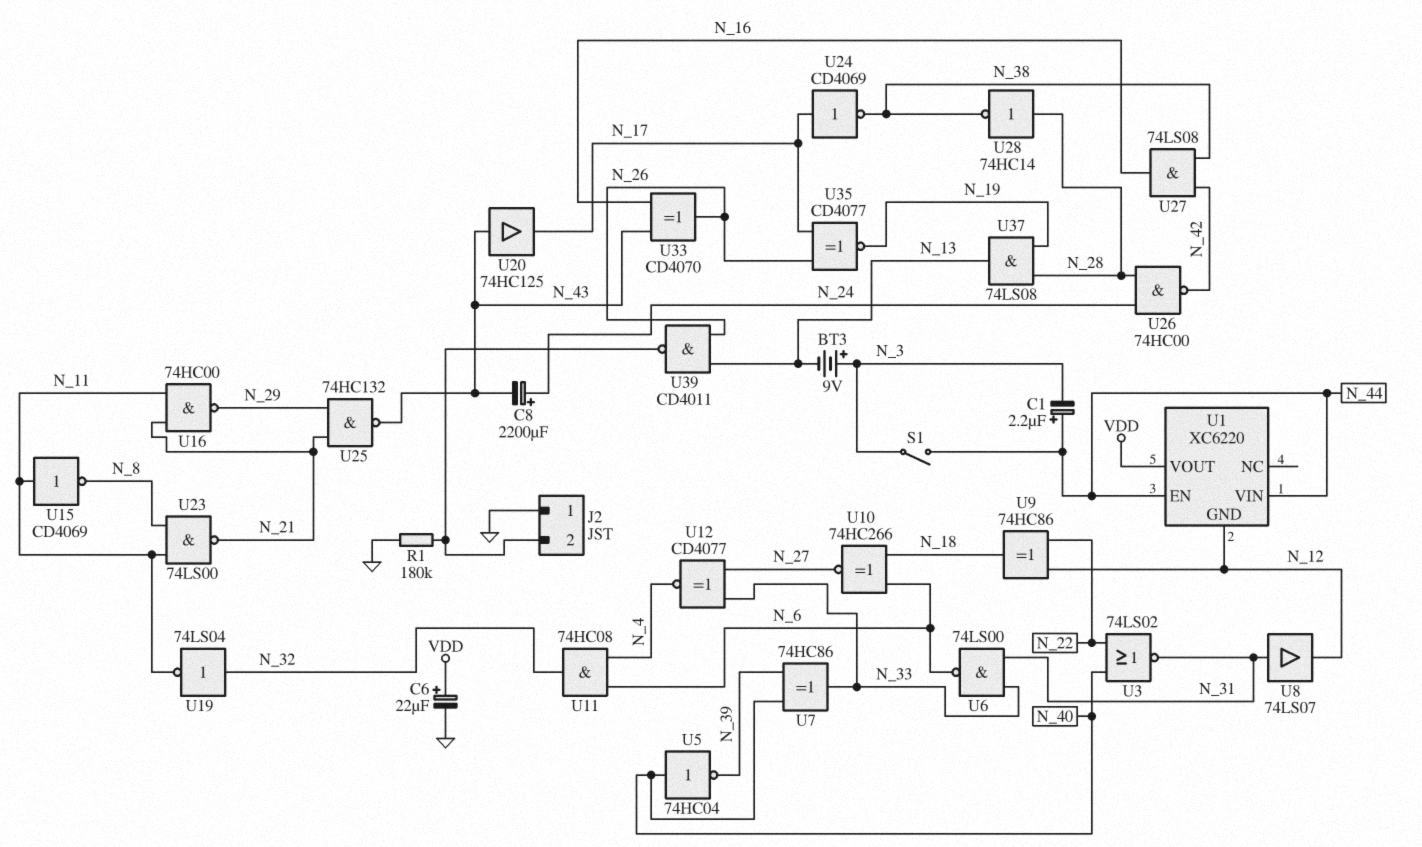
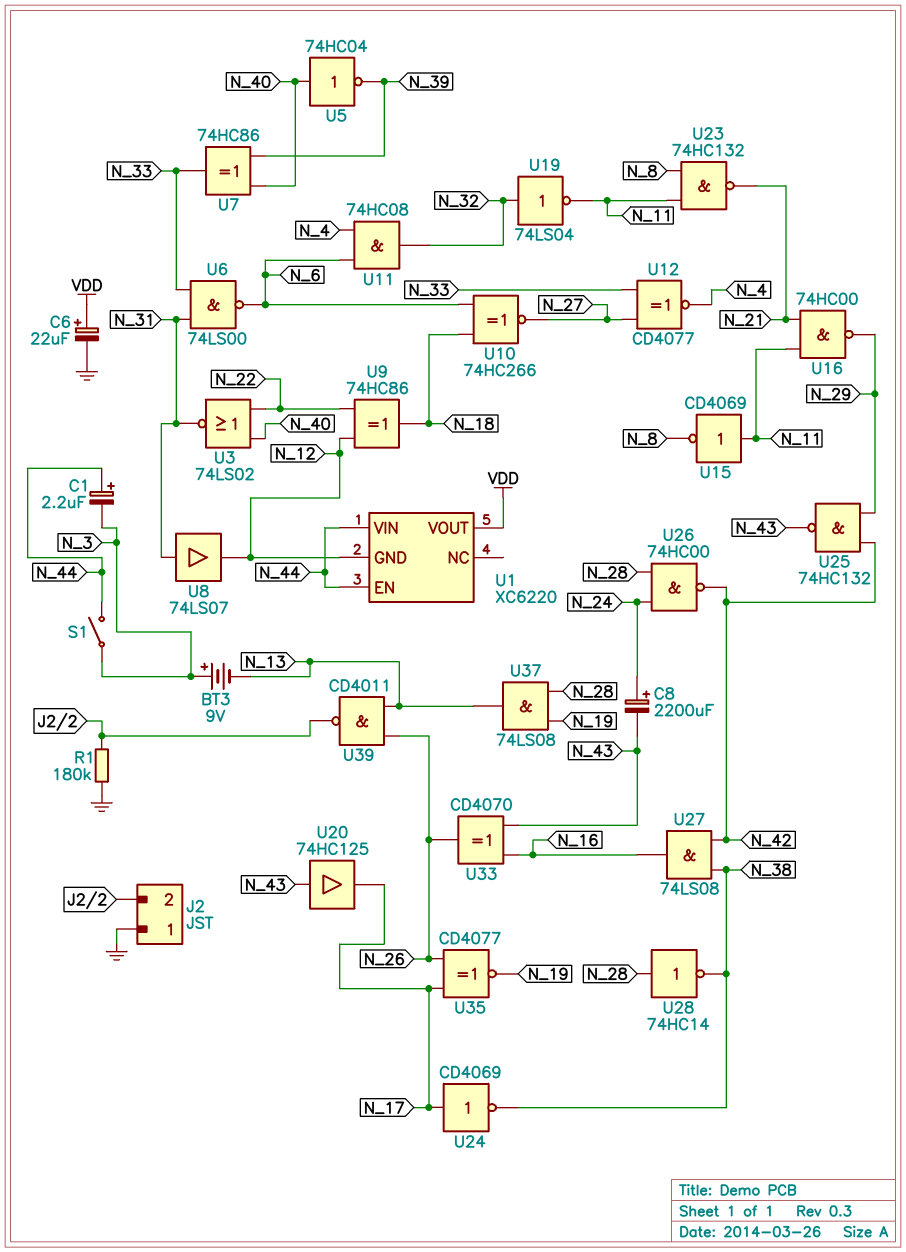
U23: NAND 74LS00 (in N_8, in N_11, out N_21) -> NAND 74HC132 (in N_8, in N_11, out N_21)
U25: NAND 74HC132 (in N_21, in N_29, out N_43) -> NAND 74HC132 (in N_29, in N_42, out N_43)

